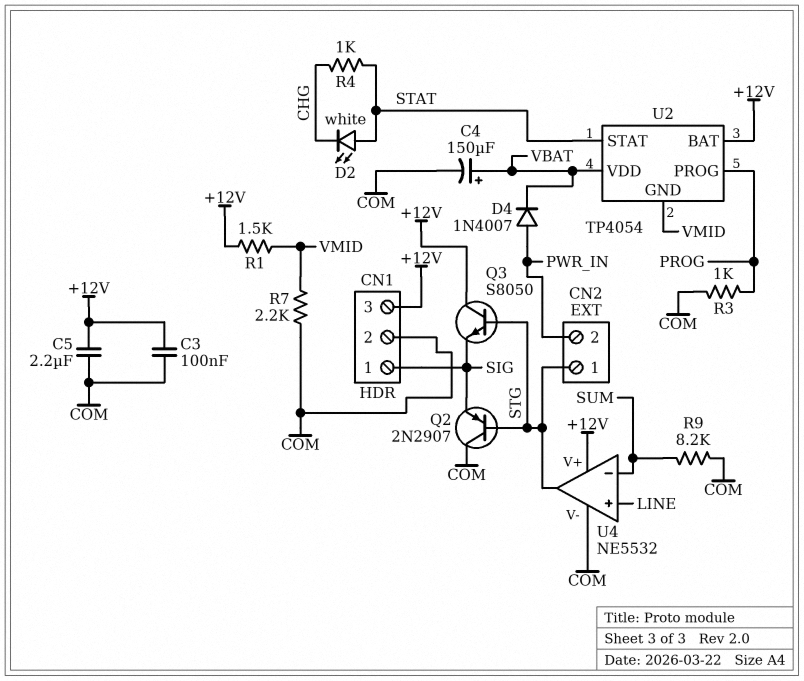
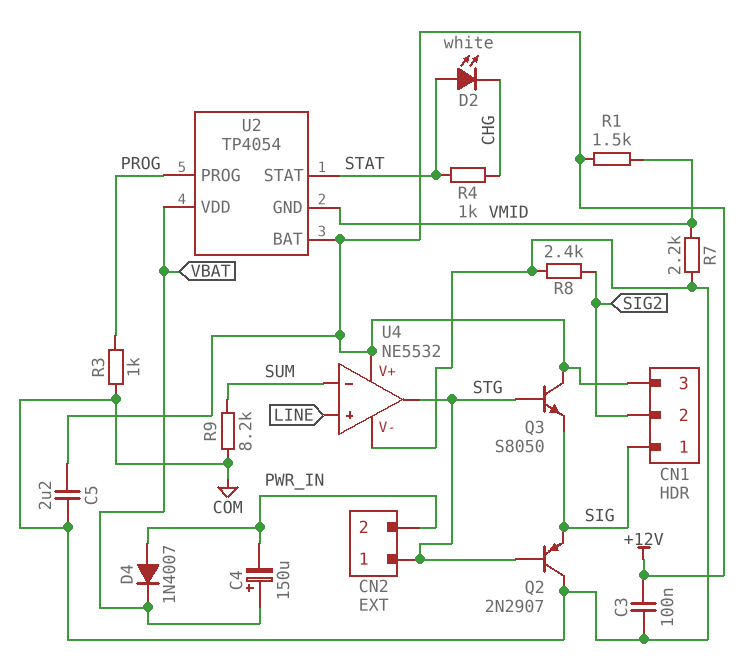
C4: 150uF (plus VBAT, minus COM) -> 150uF (plus VBAT, minus PWR_IN)
CN1 pin 2: COM -> SIG2
R8: none -> 2.4k (COM, SIG2)

